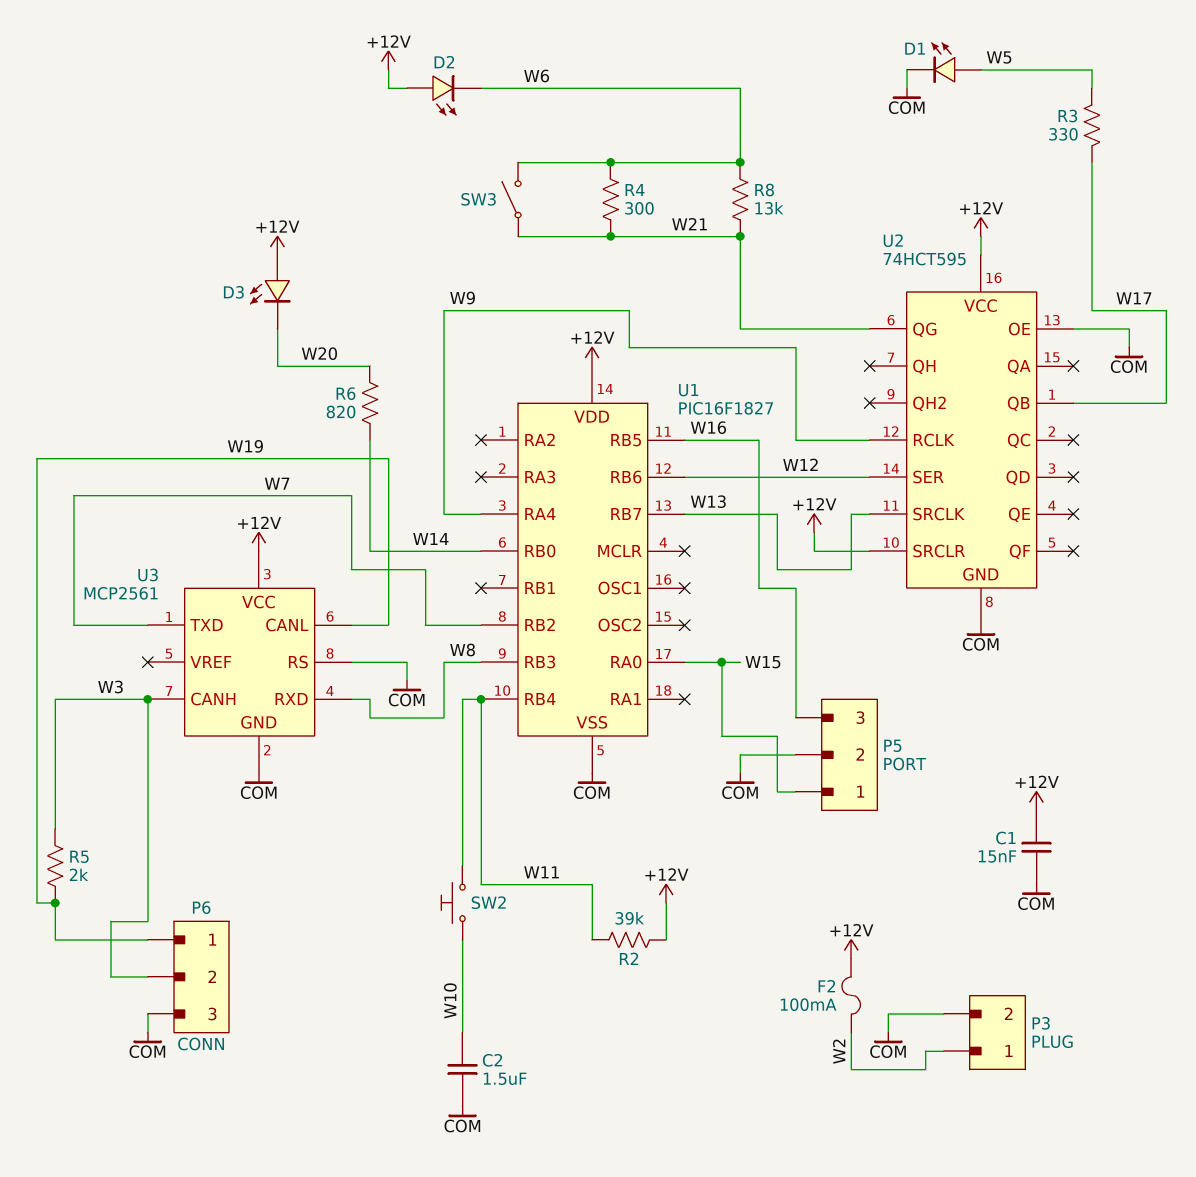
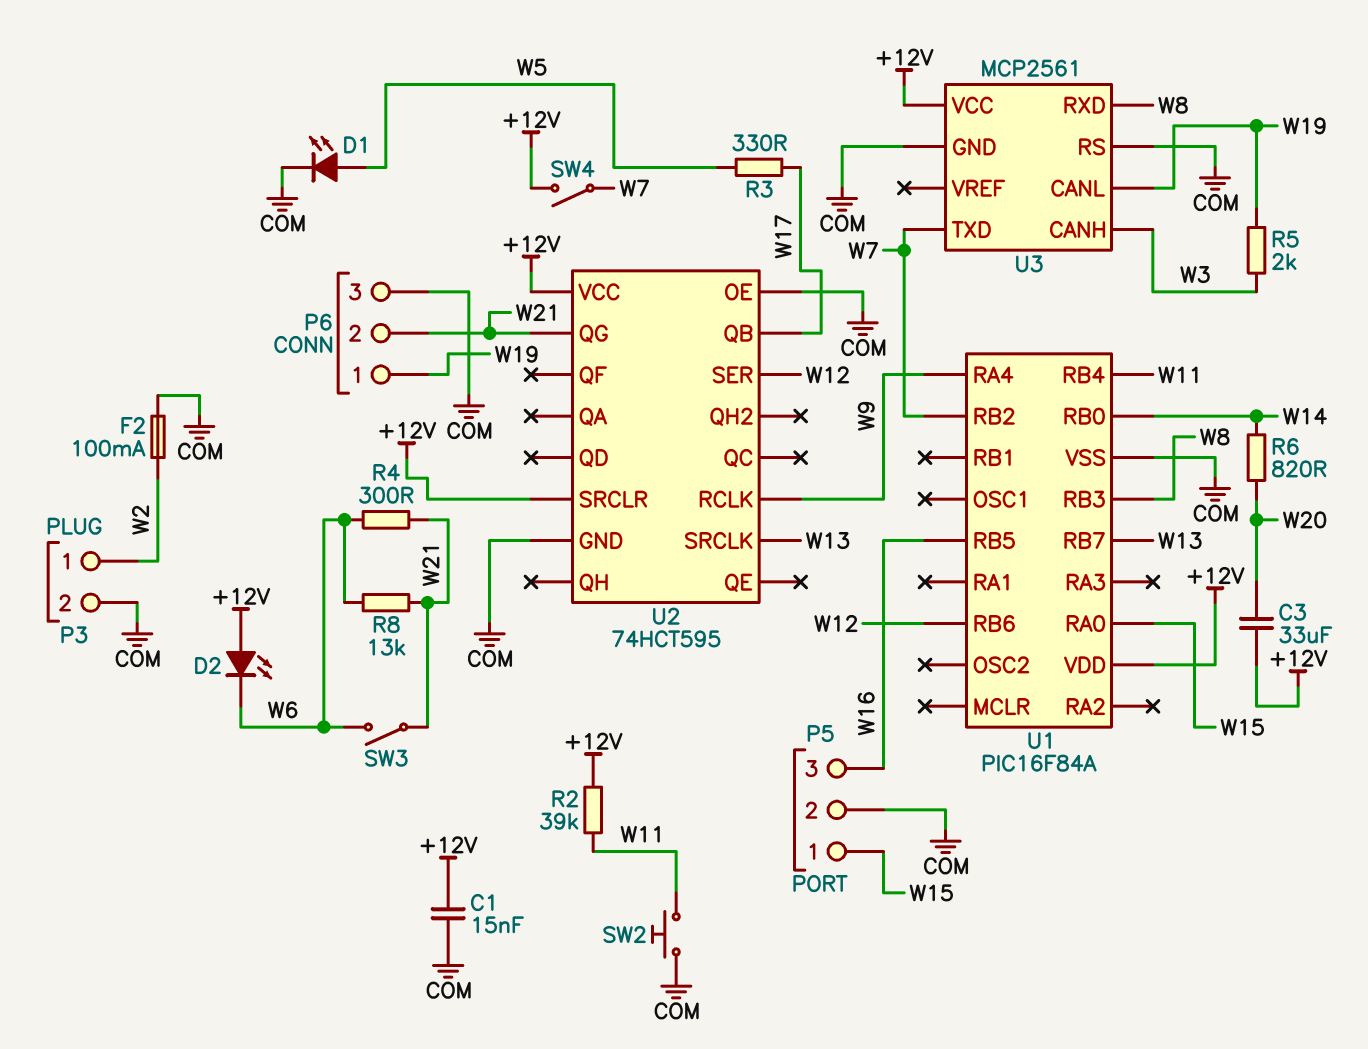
C2: 1.5uF (COM, W10) -> none
C3: none -> 33uF (+12V, W20)
D3: LED (A +12V, K W20) -> none
F2: 100mA (+12V, W2) -> 100mA (COM, W2)
P6 pin 2: W3 -> W21
SW2: button (W10, W11) -> button (COM, W11)
SW4: none -> switch (+12V, W7)
U1: PIC16F1827 -> PIC16F84A

